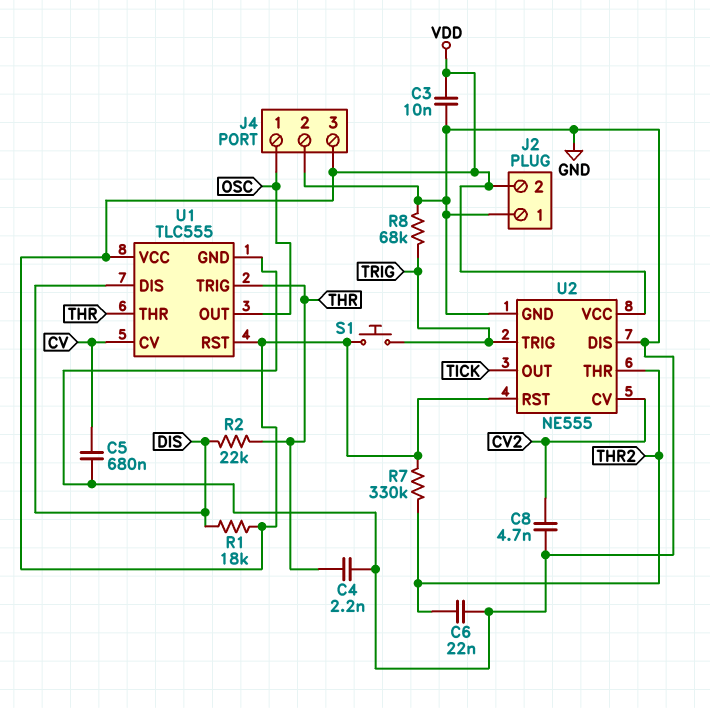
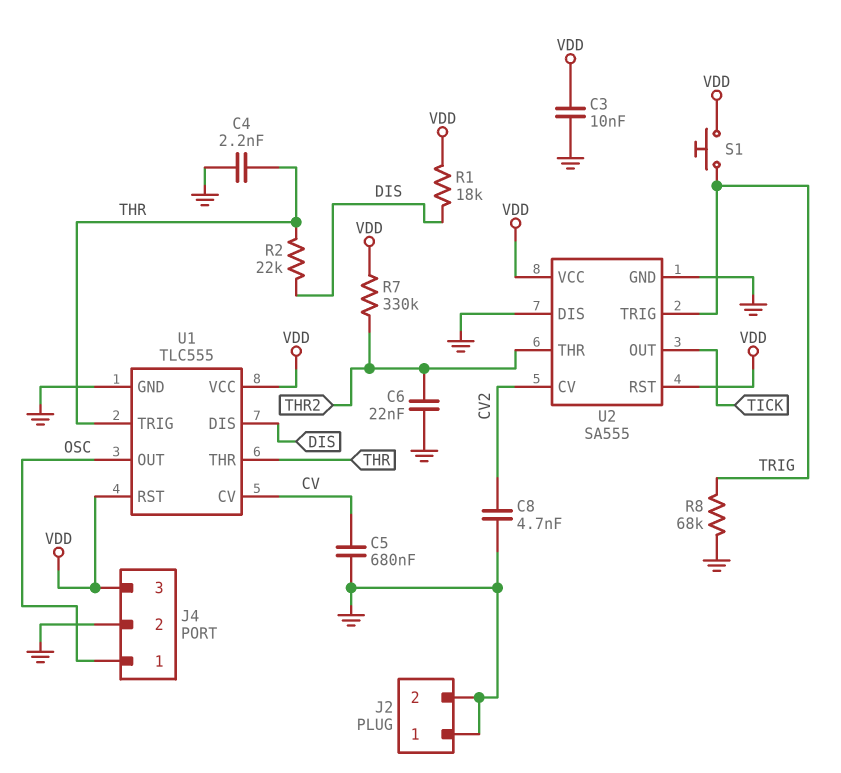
J2 pin 2: VDD -> GND
U2: NE555 -> SA555

